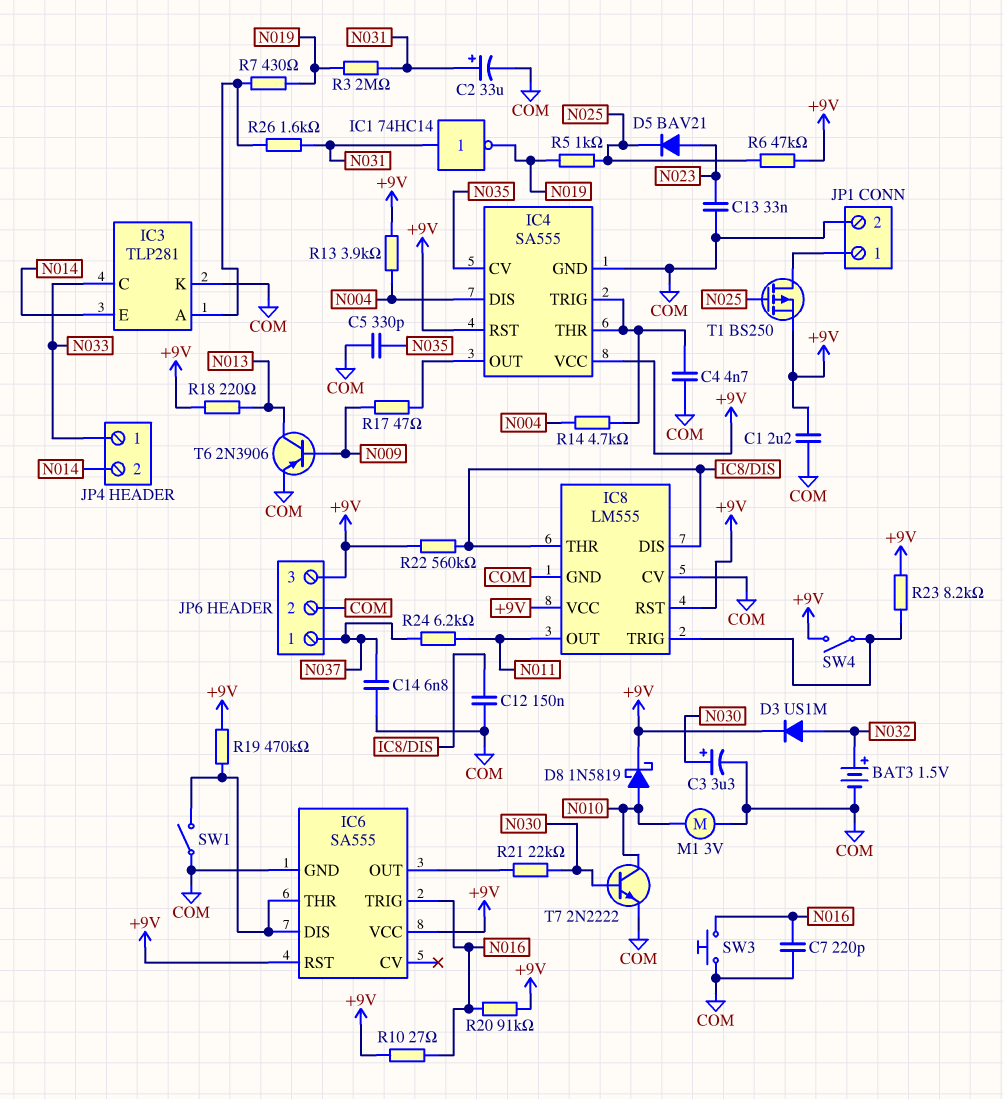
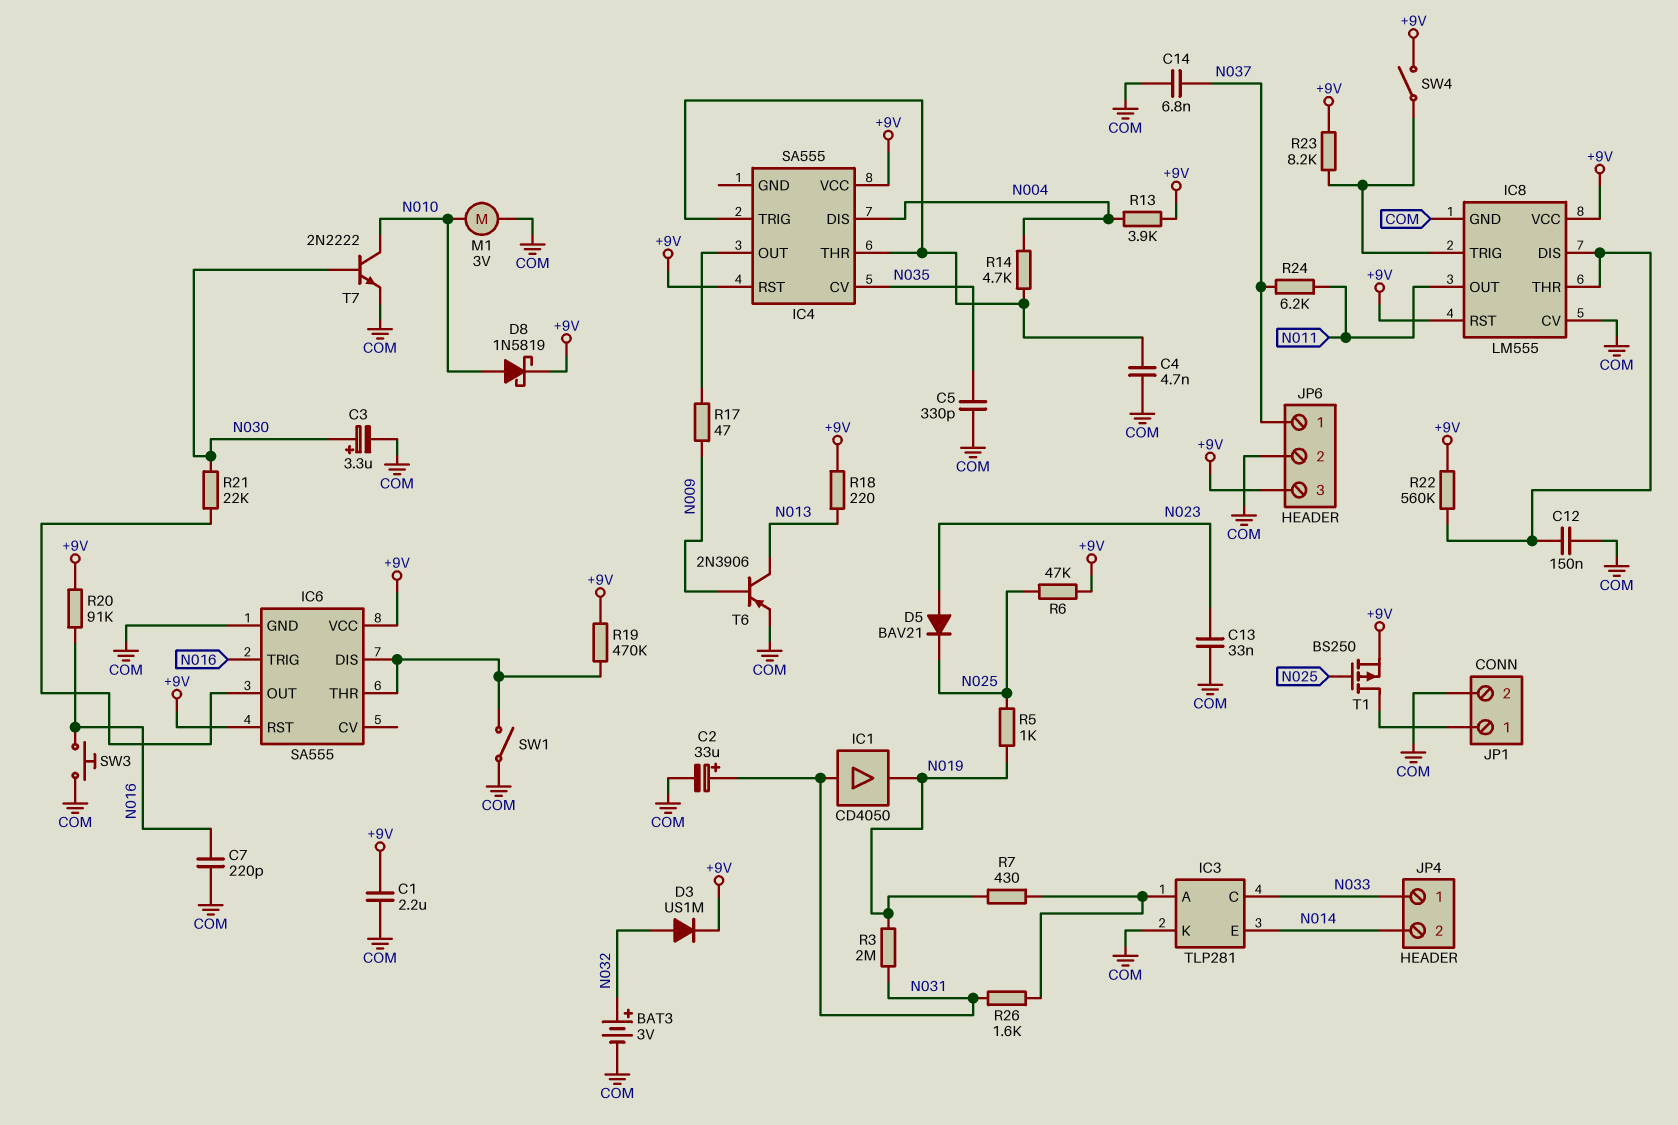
BAT3: 1.5V (plus N032, minus COM) -> 3V (plus N032, minus COM)
IC1: NOT 74HC14 (in N031, out N019) -> buffer CD4050 (in N031, out N019)
IC4 pin GND: COM -> none
R10: 27 (+9V, N016) -> none

